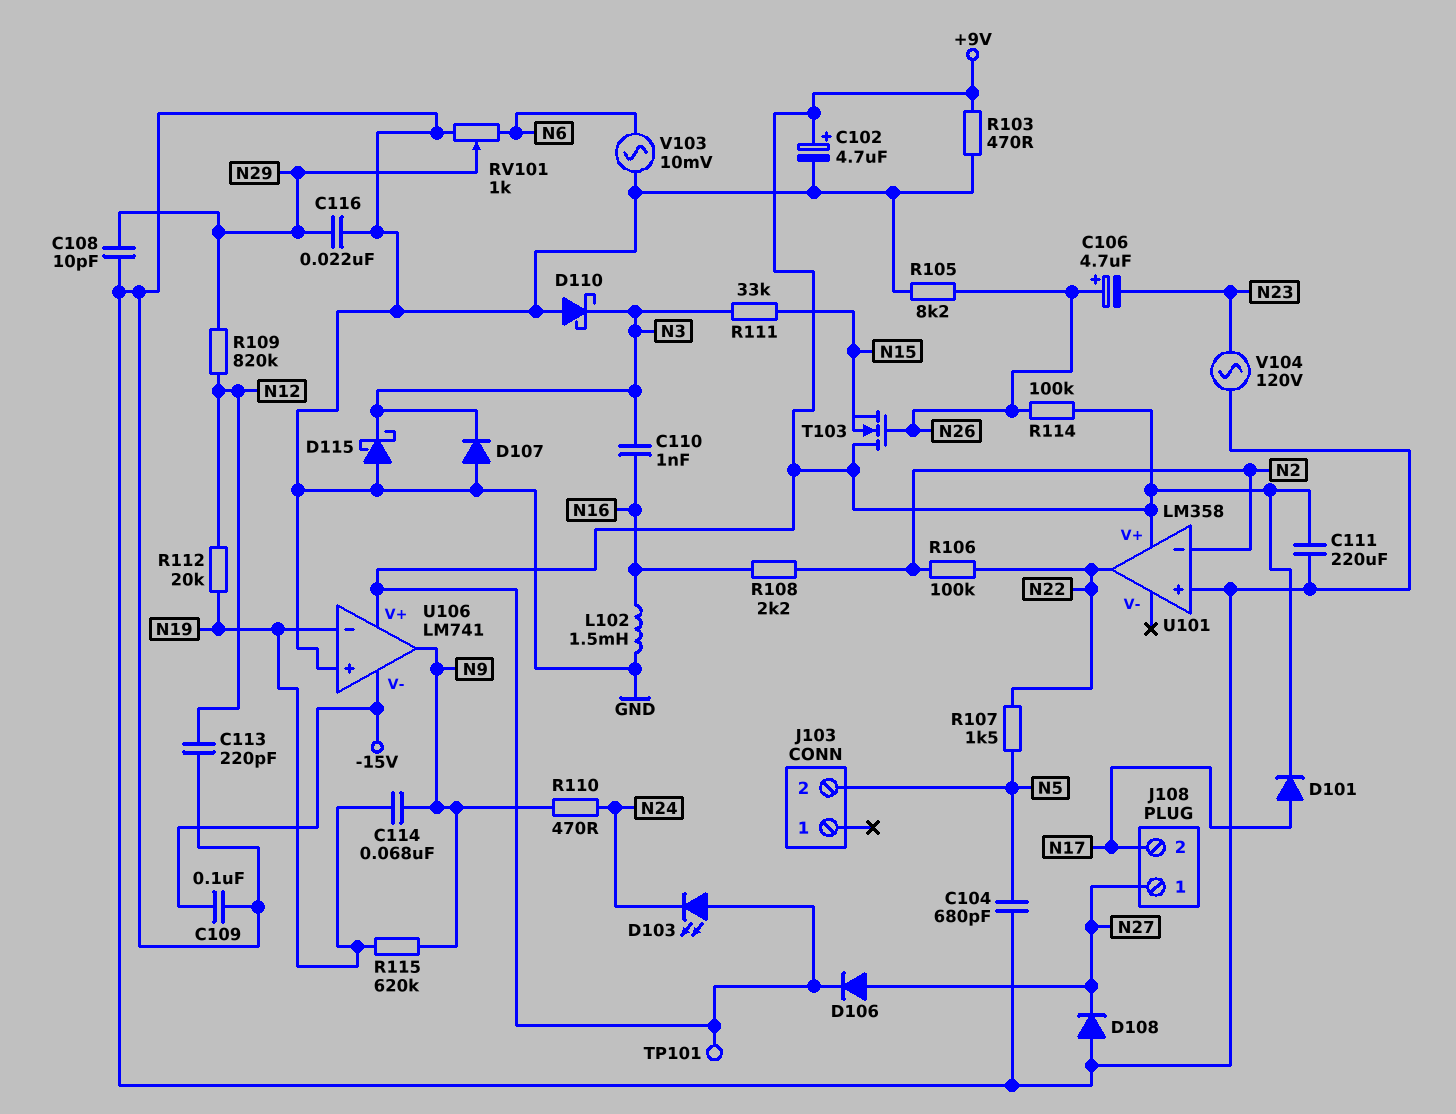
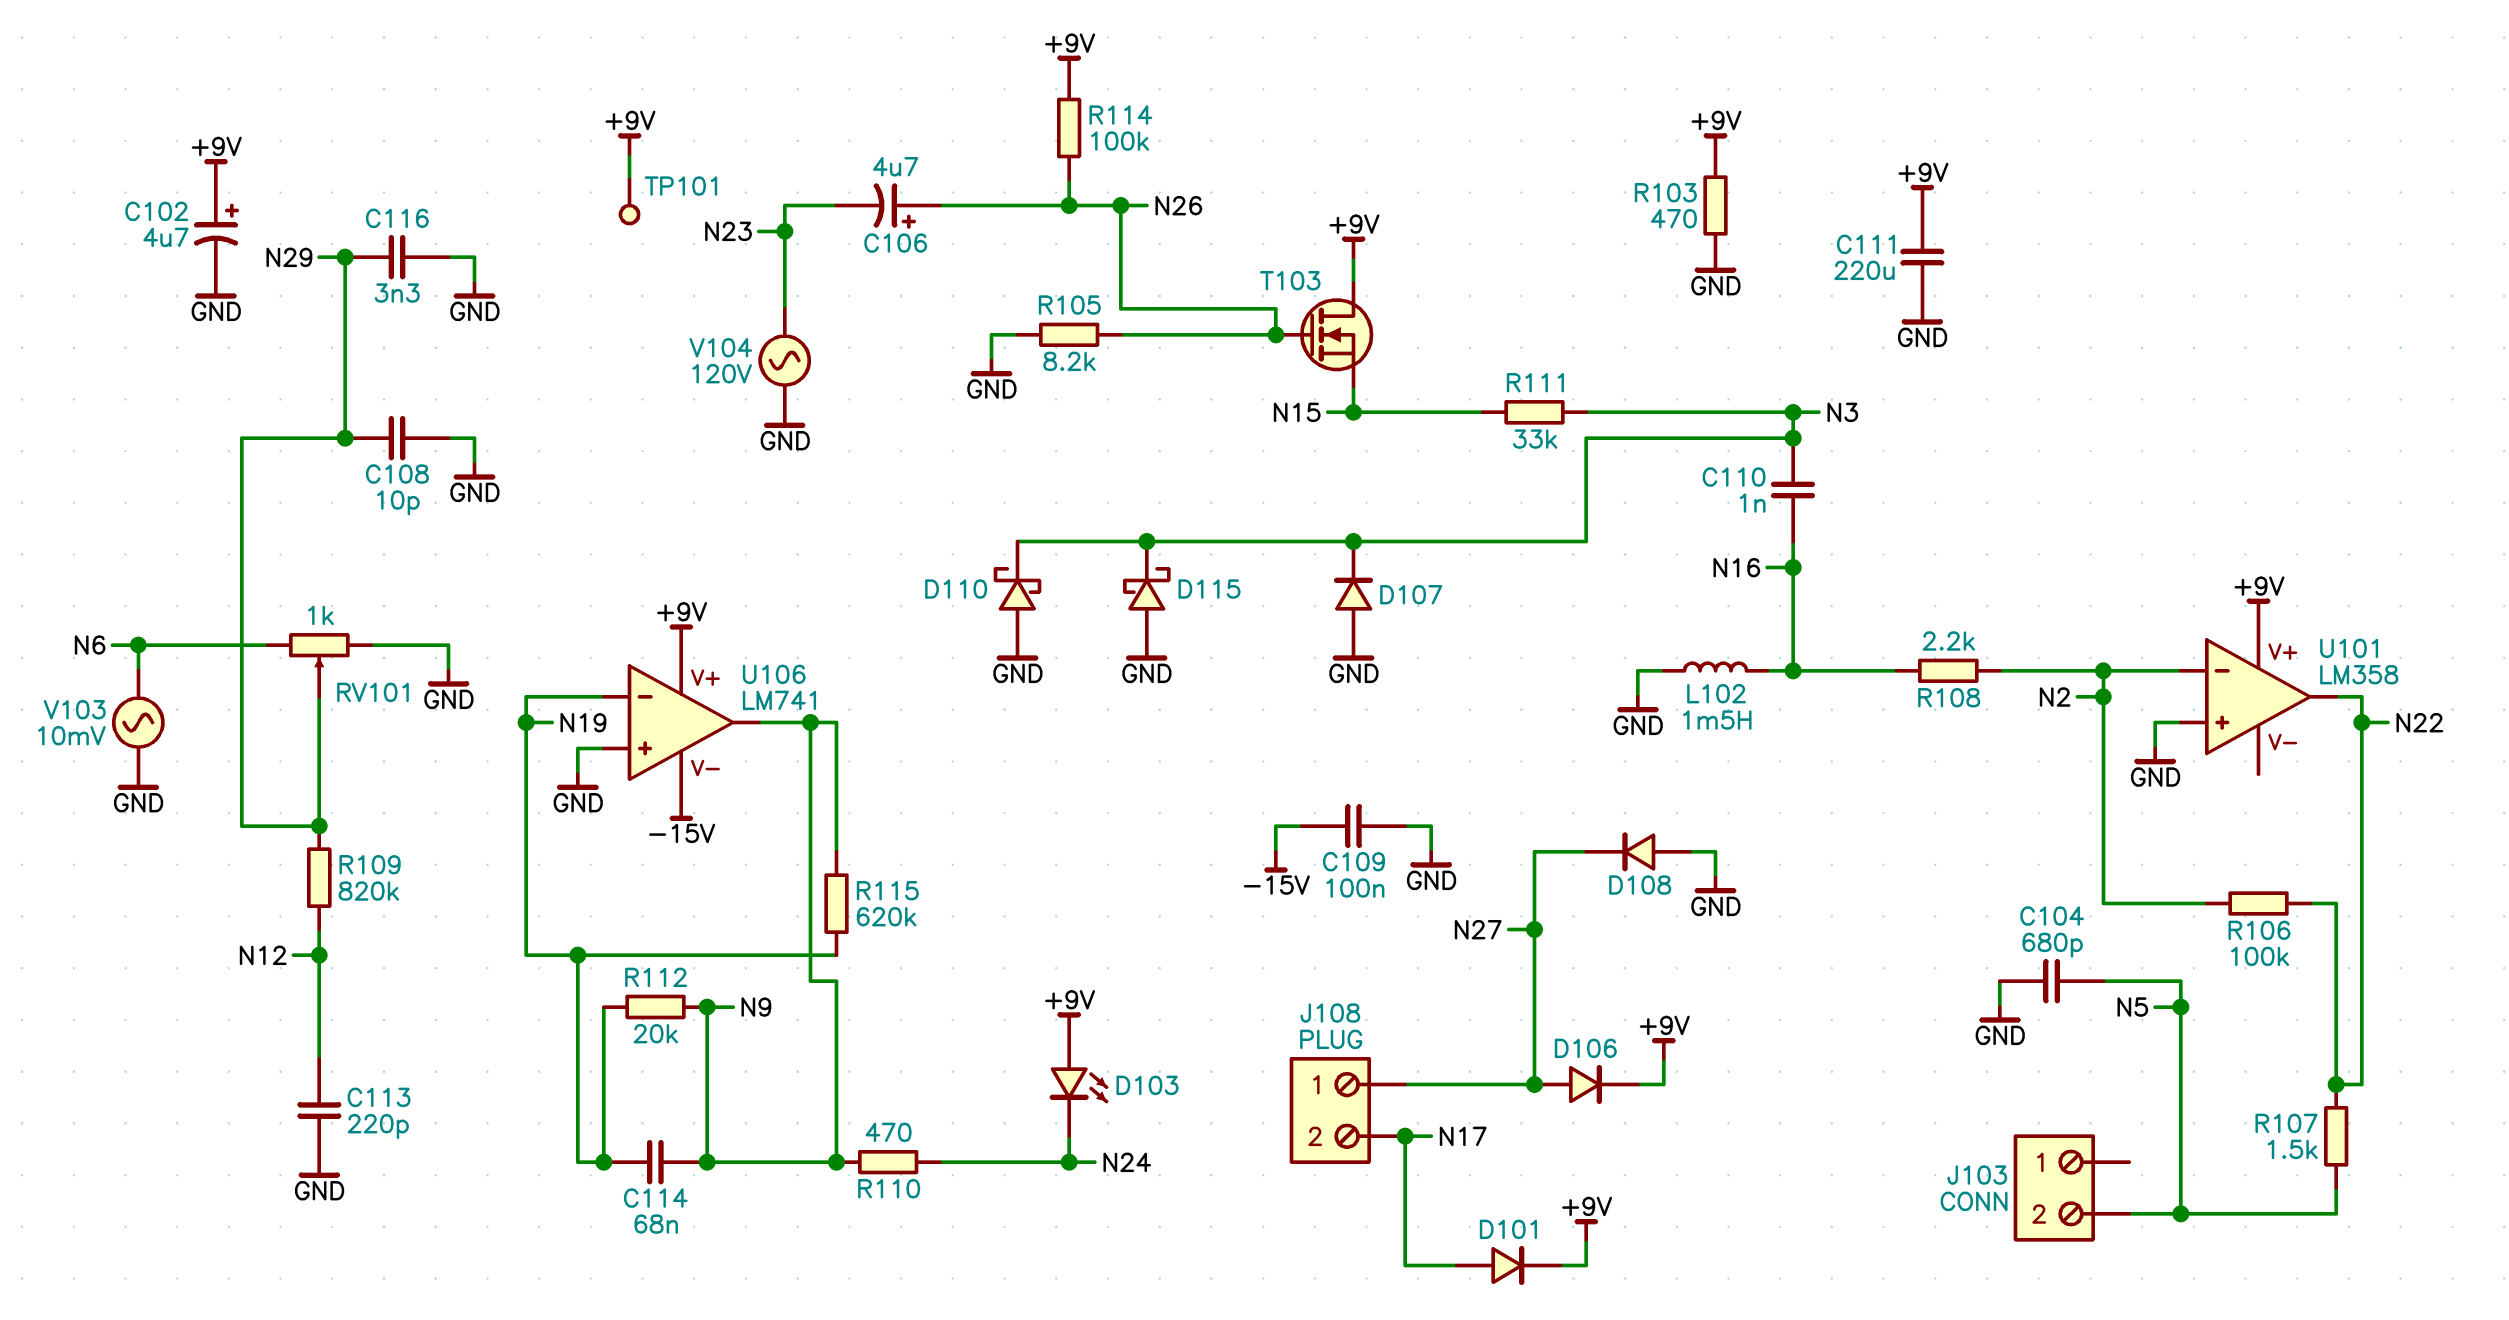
C116: 22nF (GND, N29) -> 3.3nF (GND, N29)
R112: 20k (N12, N19) -> 20k (N9, N19)

